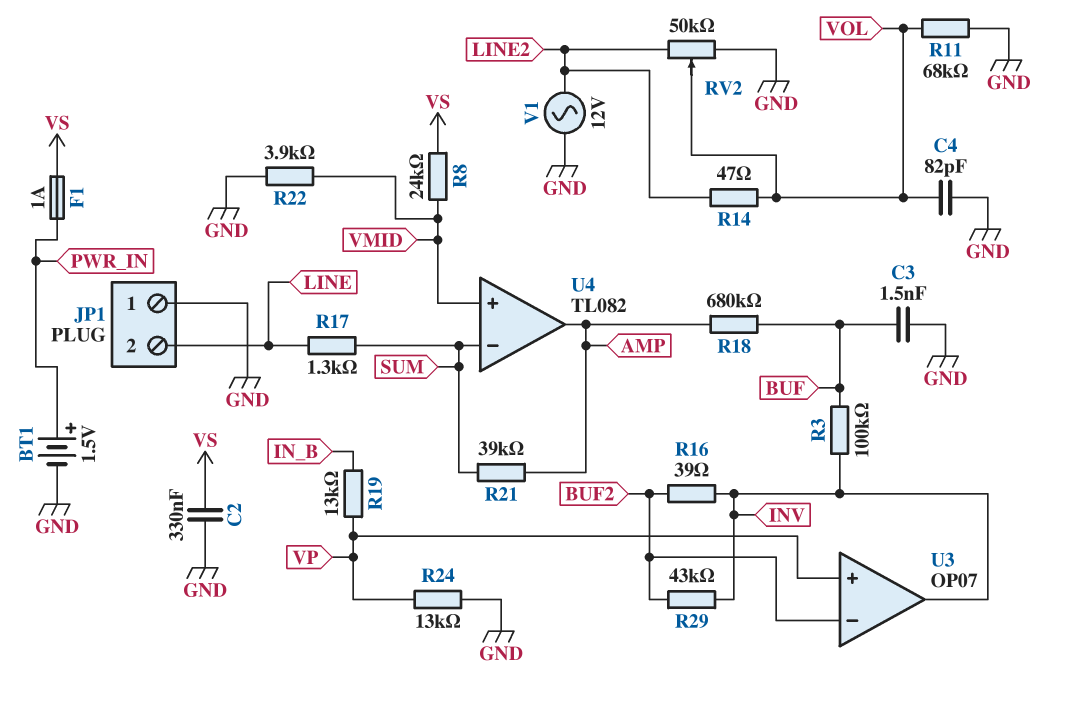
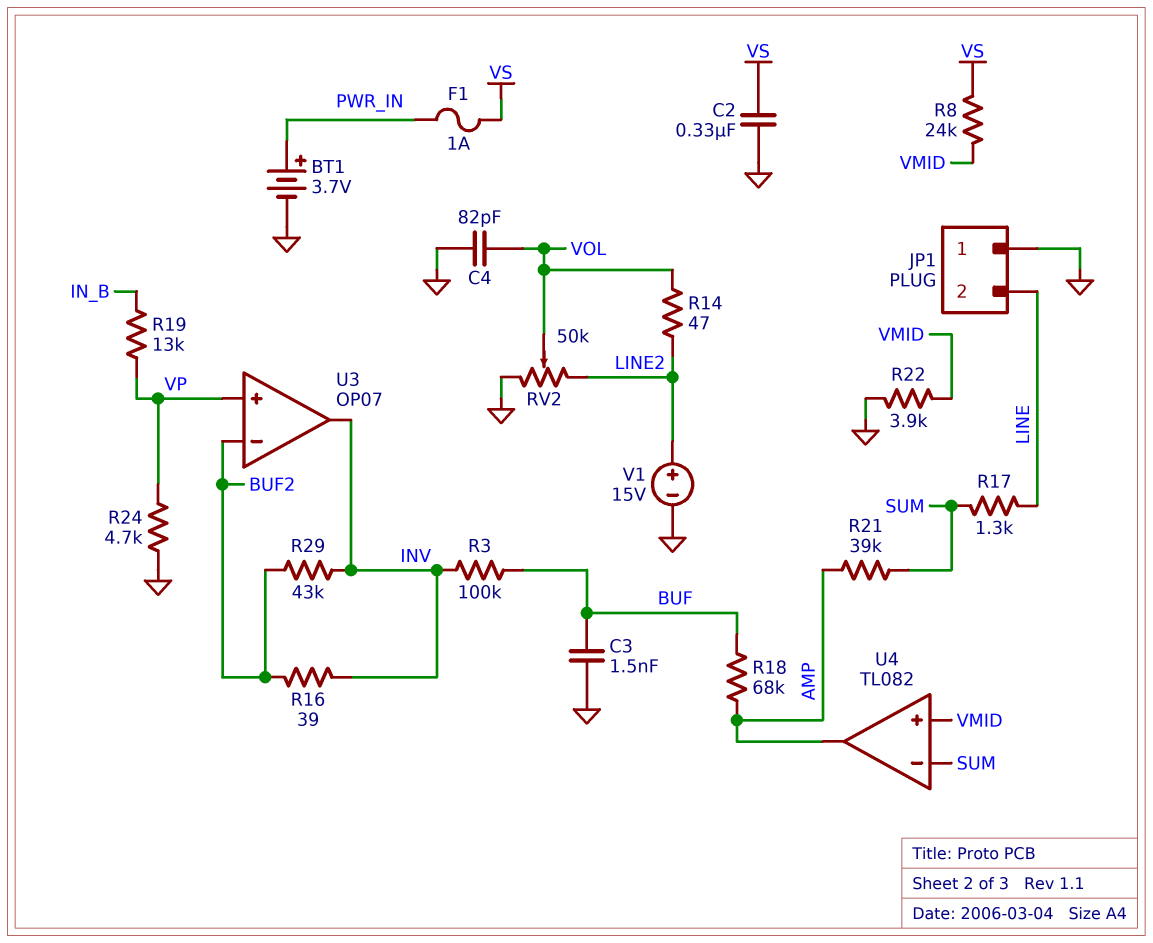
BT1: 1.5V (plus PWR_IN, minus GND) -> 3.7V (plus PWR_IN, minus GND)
R11: 68k (GND, VOL) -> none
R18: 680k (AMP, BUF) -> 68k (AMP, BUF)
R24: 13k (GND, VP) -> 4.7k (GND, VP)
V1: AC 12V (GND, LINE2) -> 15V (plus LINE2, minus GND)

